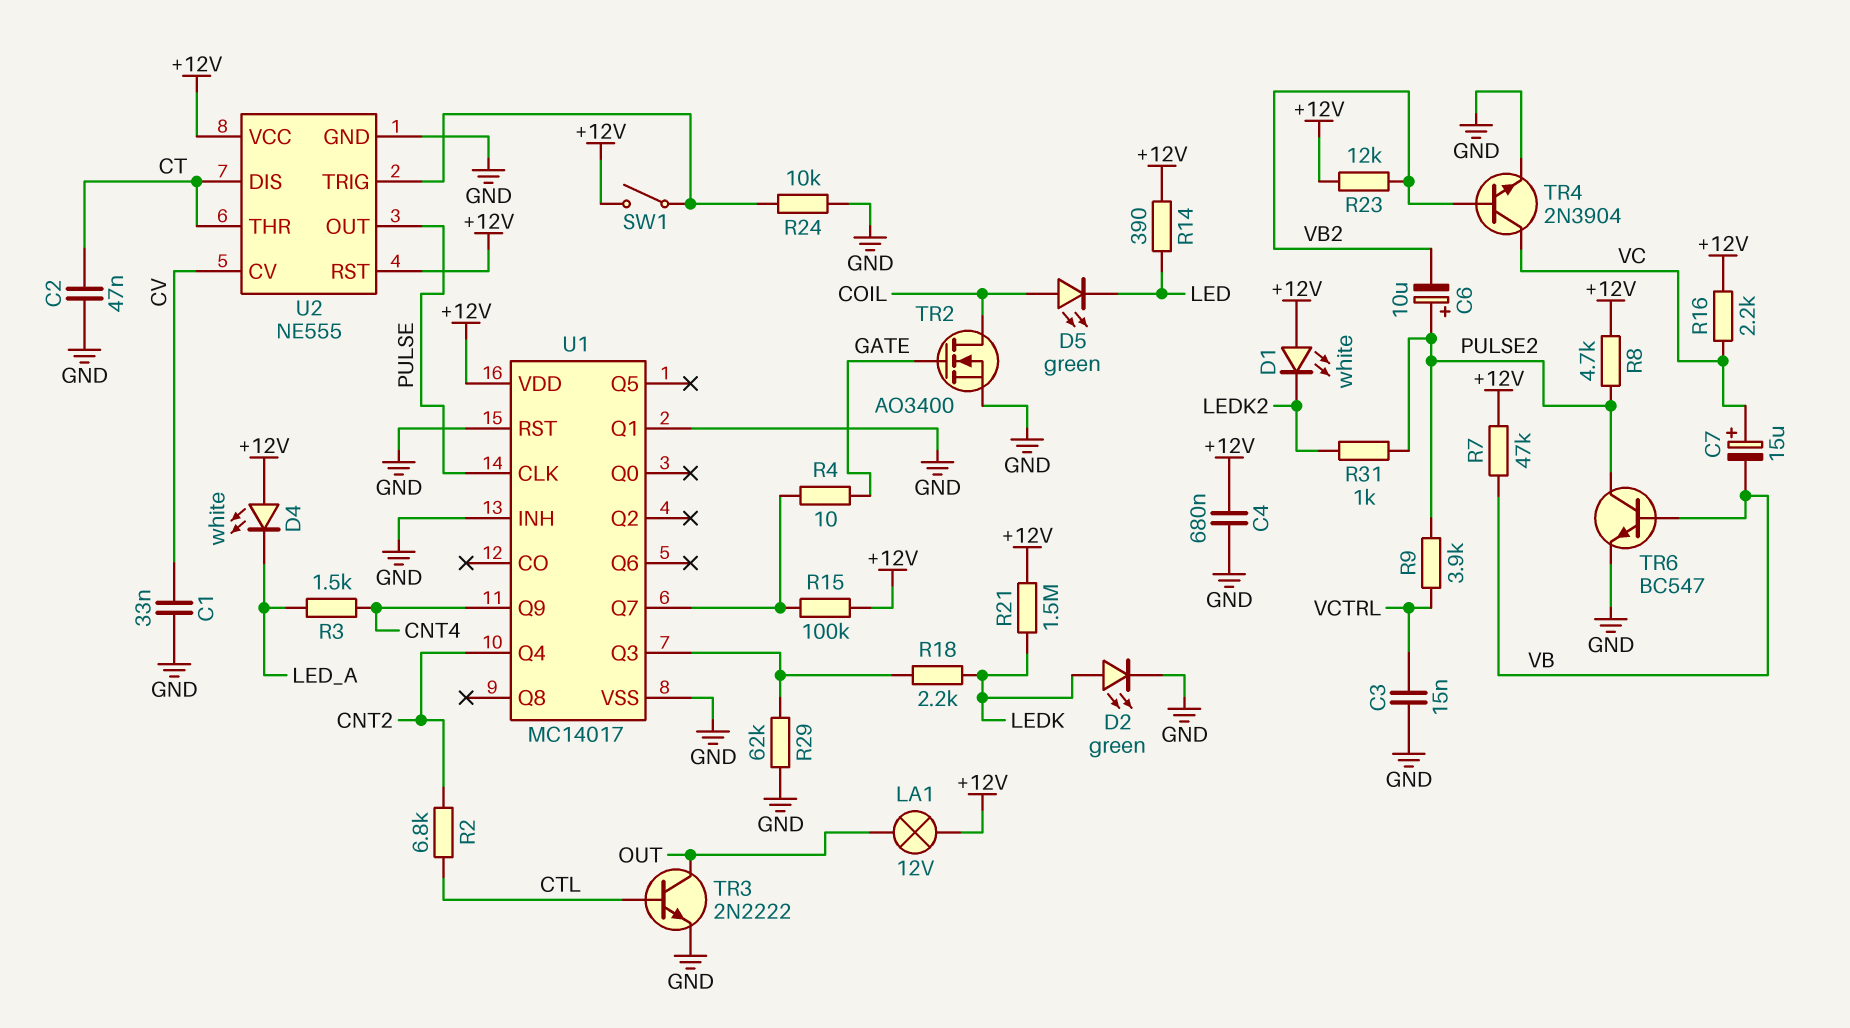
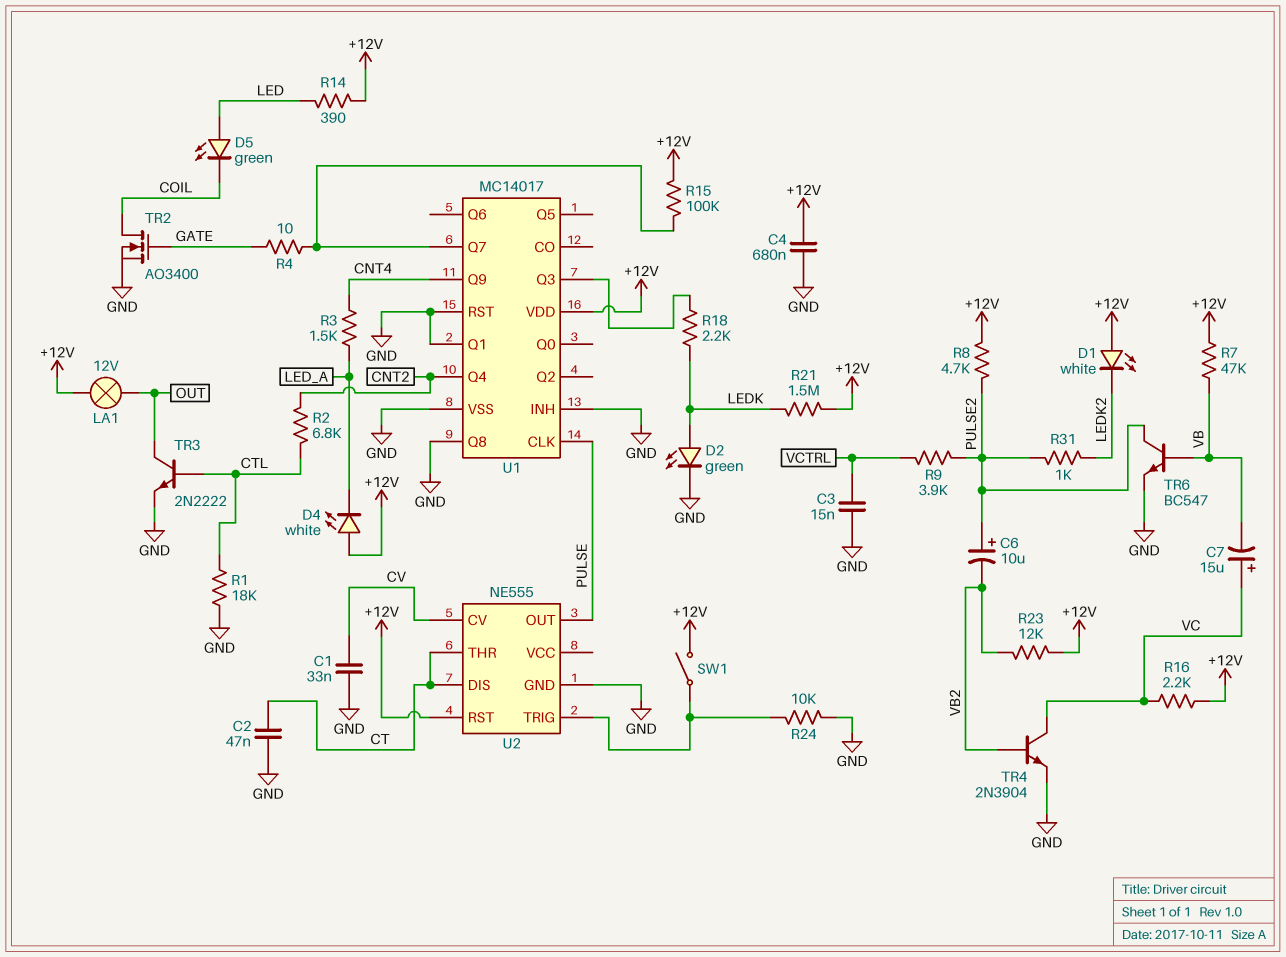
D5: LED green (A COIL, K LED) -> LED green (A LED, K COIL)
R1: none -> 18k (CTL, GND)
R29: 62k (GND, U1/Q3) -> none
U1 pin Q8: none -> GND
U2 pin VCC: +12V -> none

